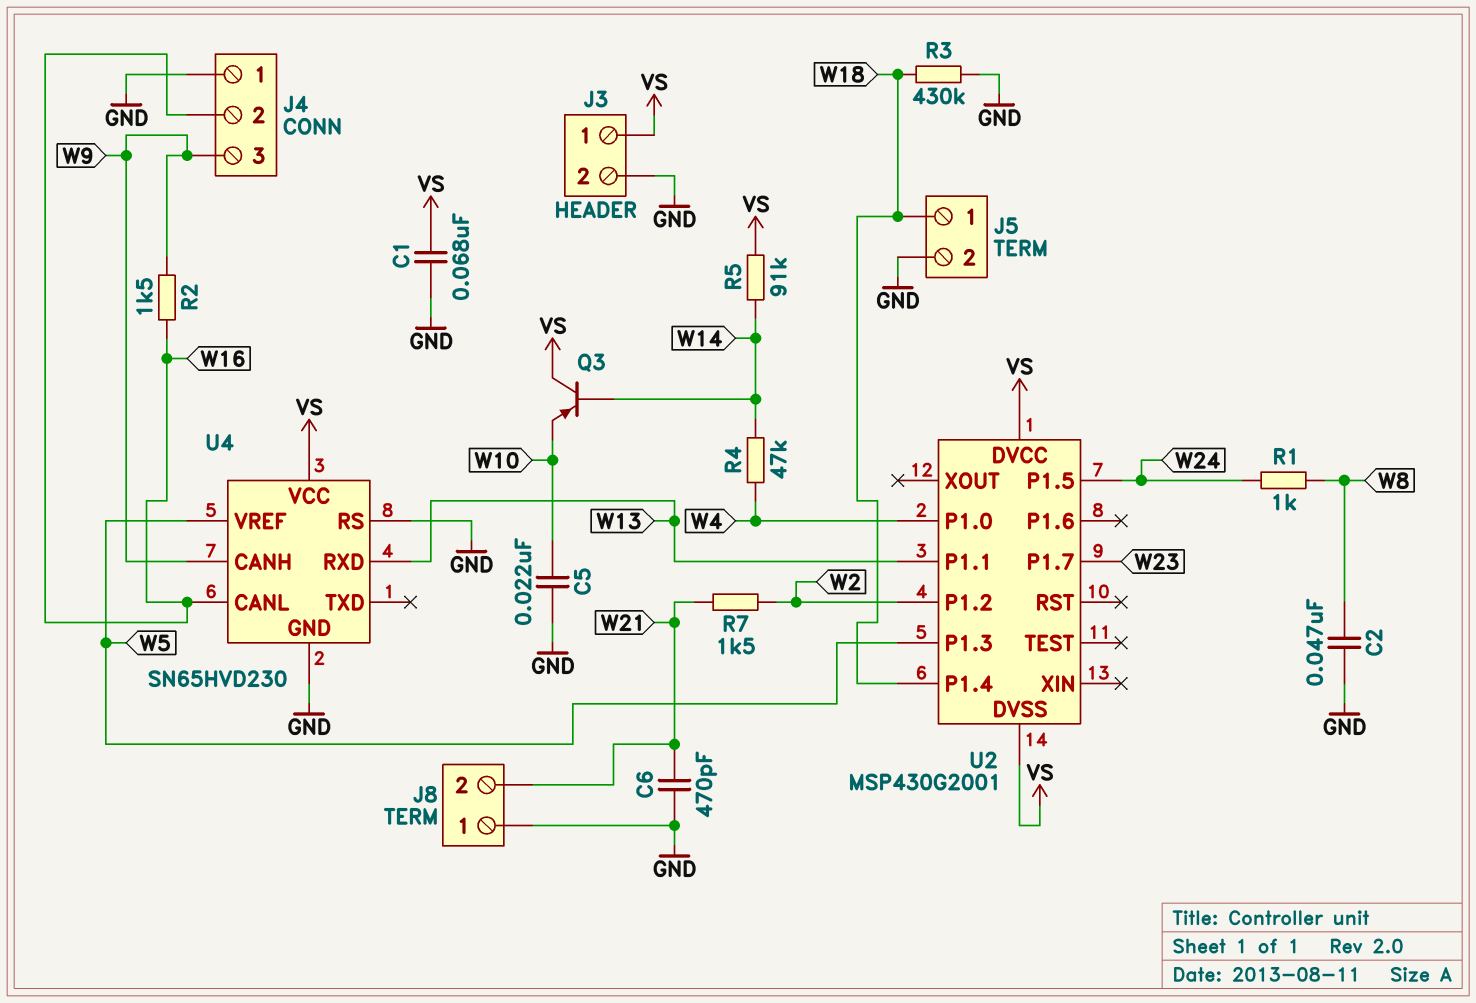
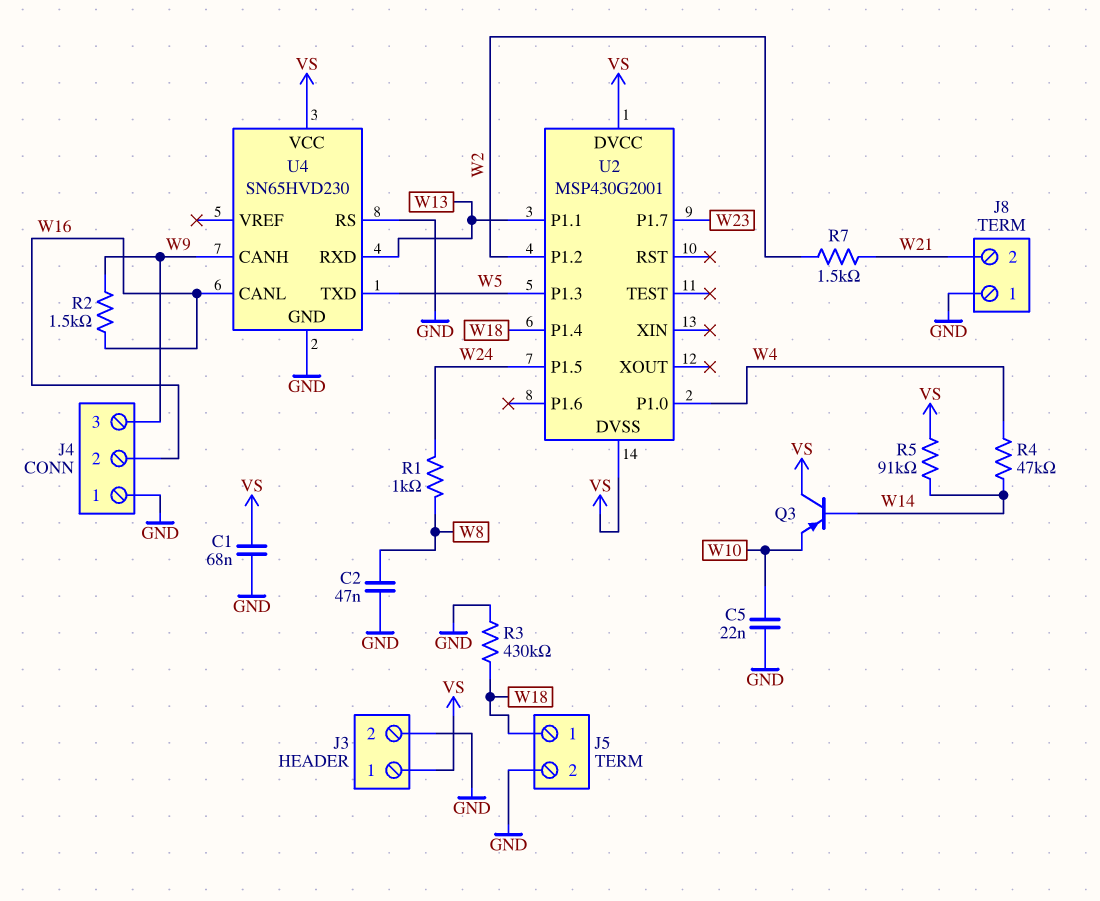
C6: 470pF (GND, W21) -> none
U4 pin TXD: none -> W5
U4 pin VREF: W5 -> none

